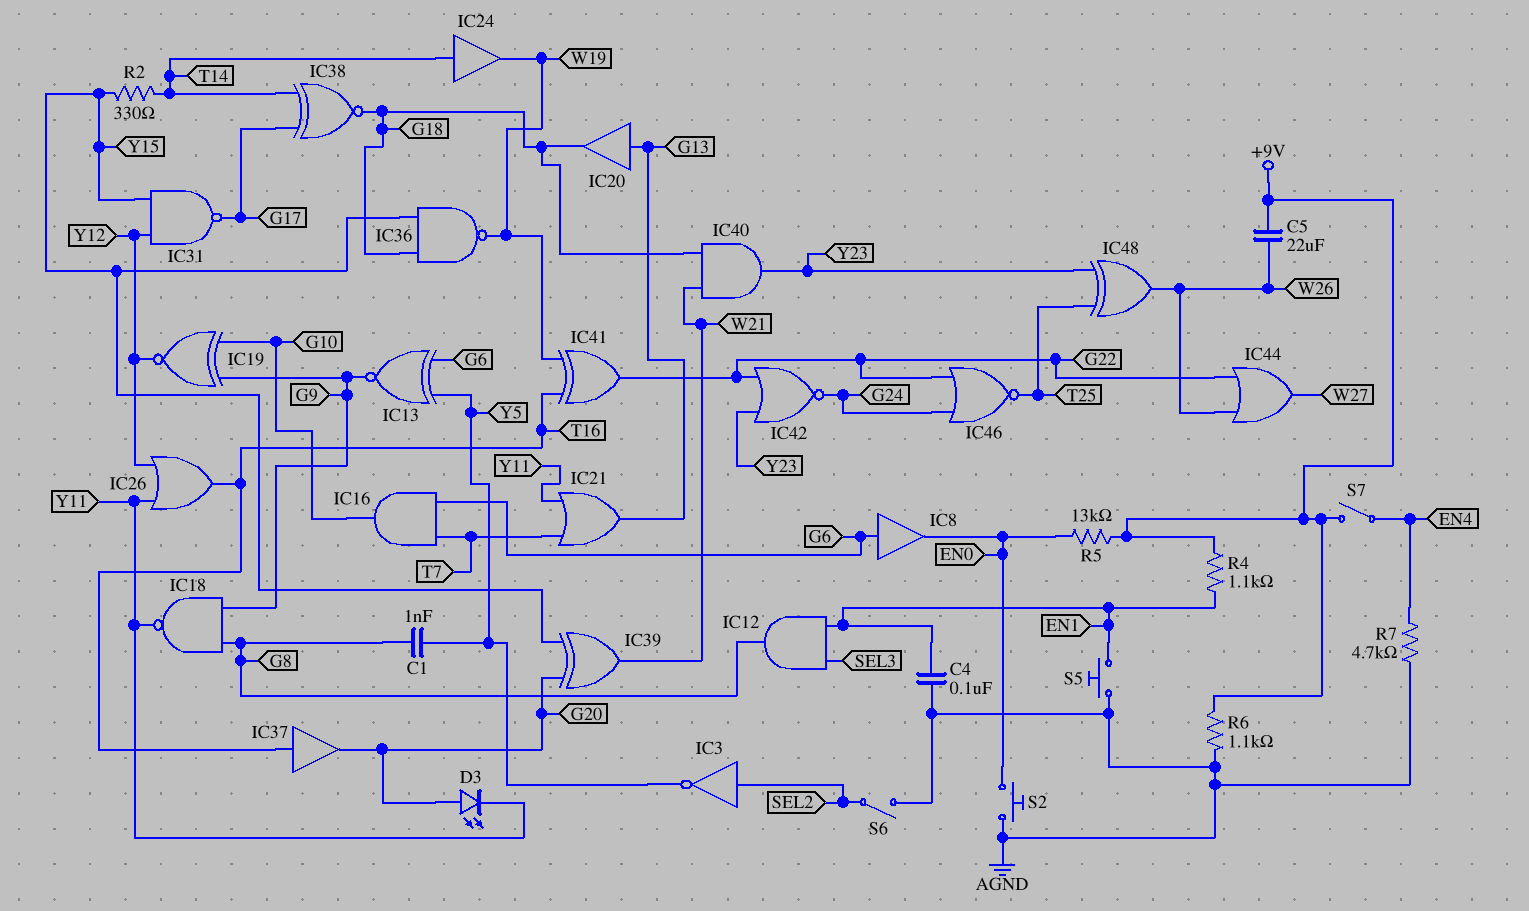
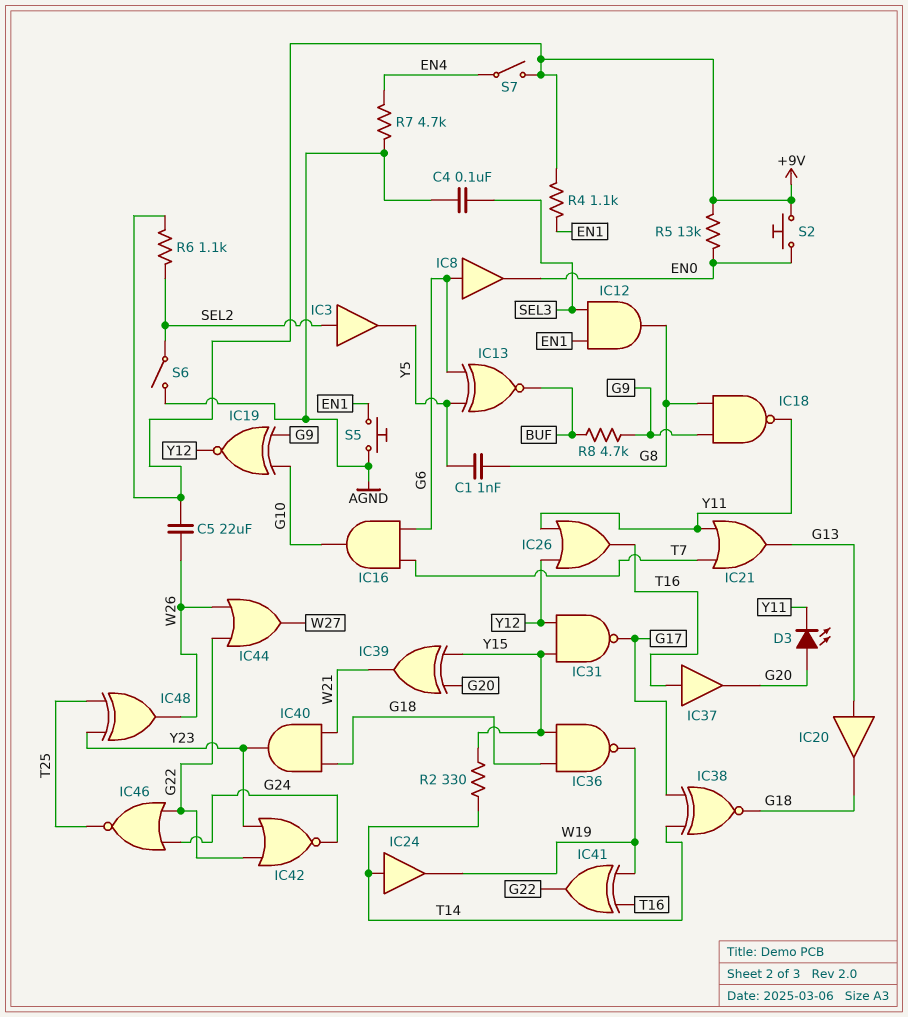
C4: 100nF (AGND, EN1) -> 100nF (AGND, SEL3)
IC3: NOT (in SEL2, out Y5) -> buffer (in SEL2, out Y5)
IC13: XNOR (in G6, in Y5, out G9) -> XNOR (in G6, in Y5, out BUF)
R6: 1.1k (+9V, AGND) -> 1.1k (+9V, SEL2)
R8: none -> 4.7k (BUF, G9)
S2: button (AGND, EN0) -> button (+9V, EN0)

